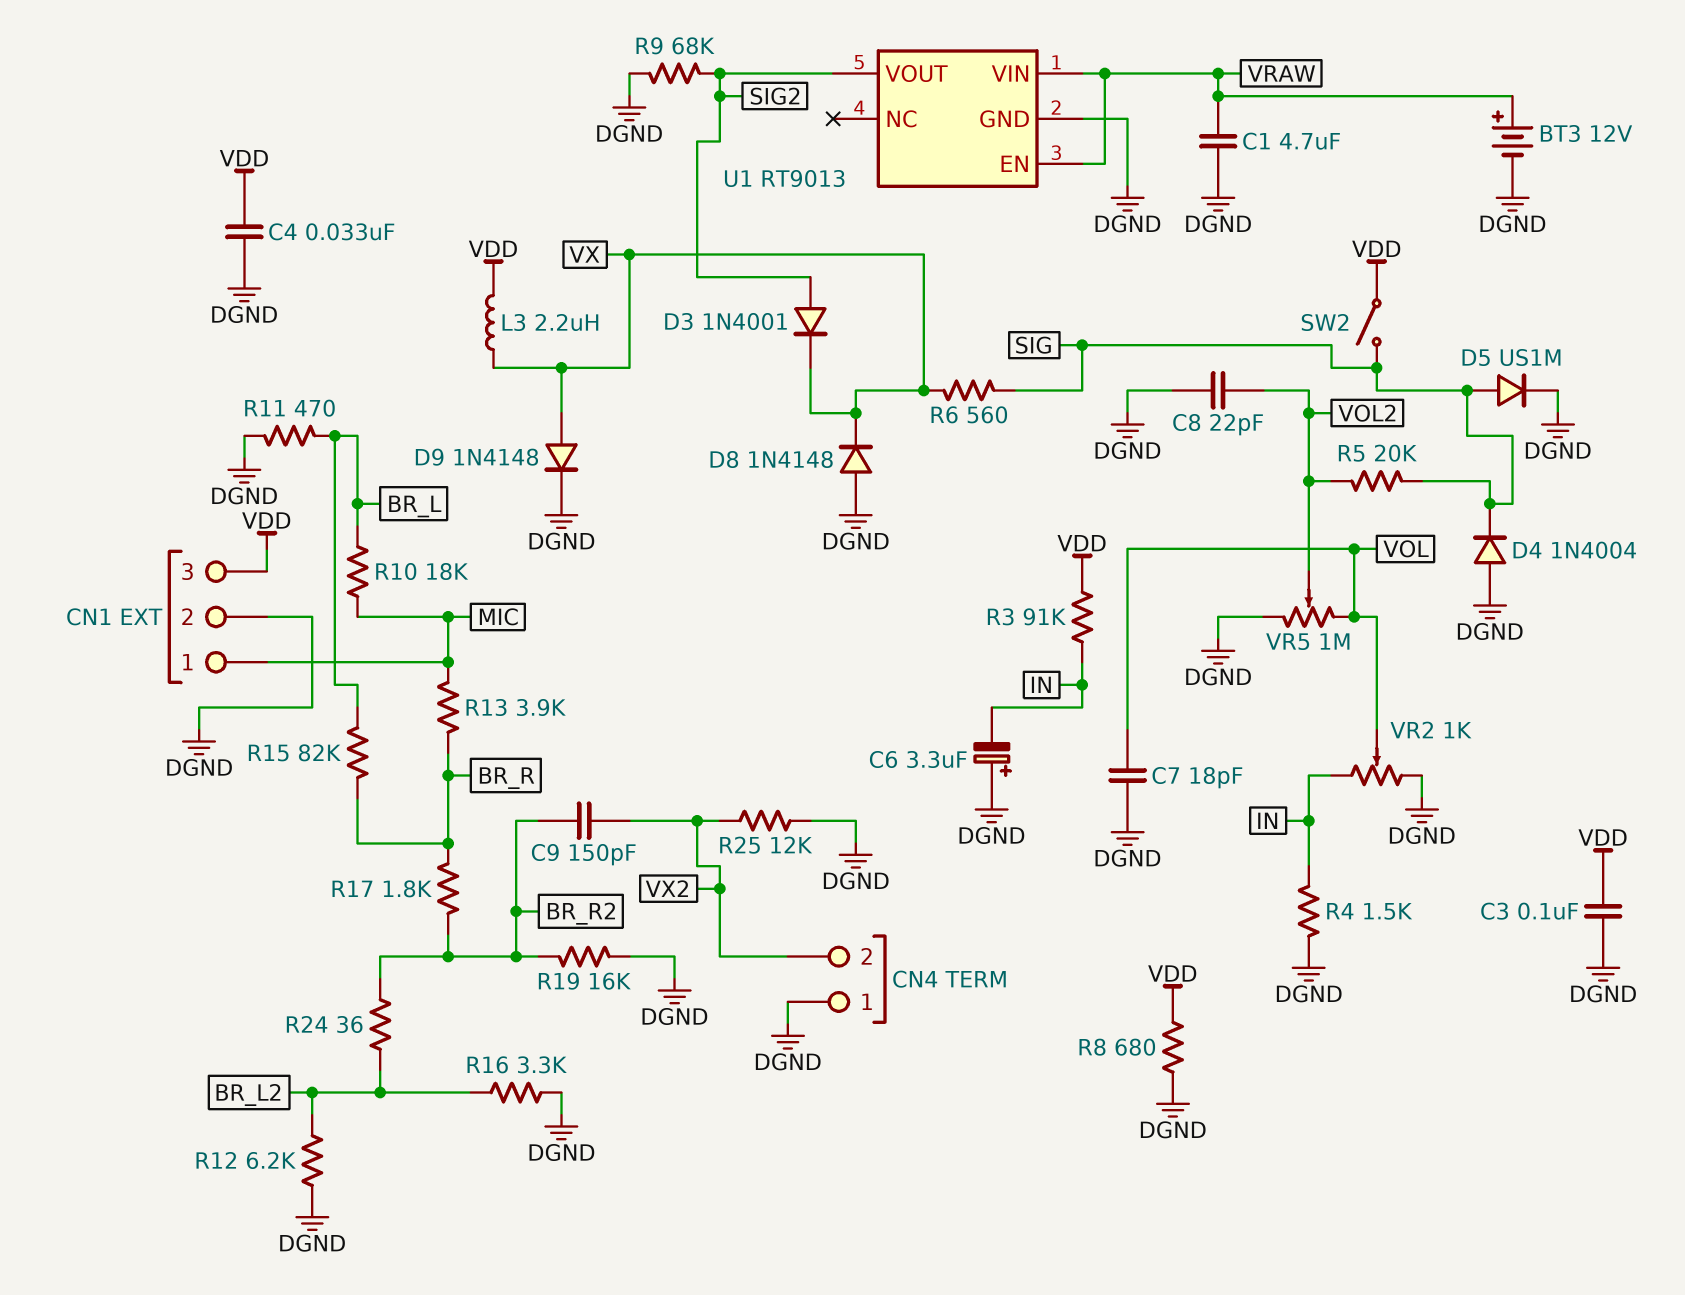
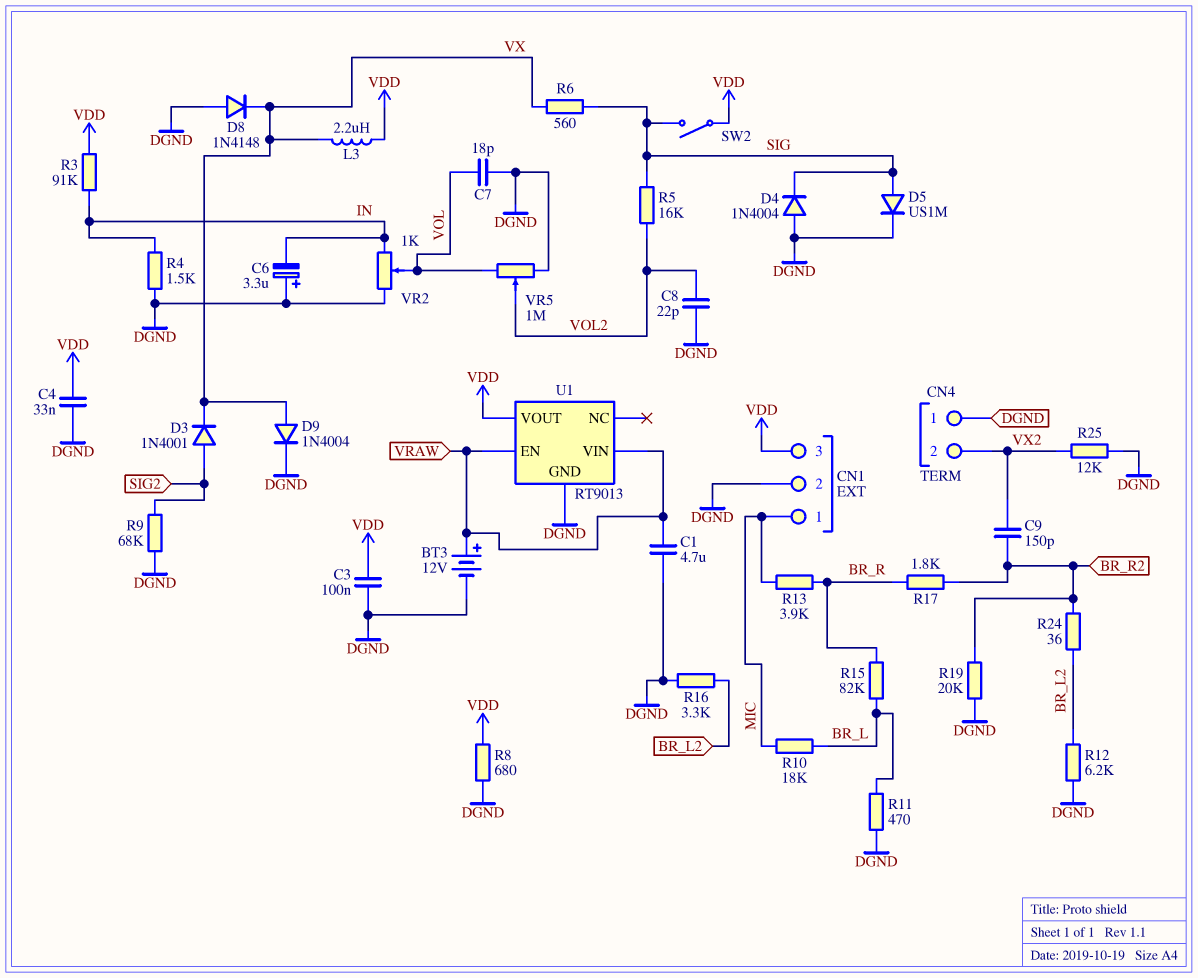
D9: diode 1N4148 (A VX, K DGND) -> diode 1N4004 (A VX, K DGND)
R5: 20k (SIG, VOL2) -> 16k (SIG, VOL2)
R19: 16k (BR_R2, DGND) -> 20k (BR_R2, DGND)
U1 pin VOUT: SIG2 -> VDD

